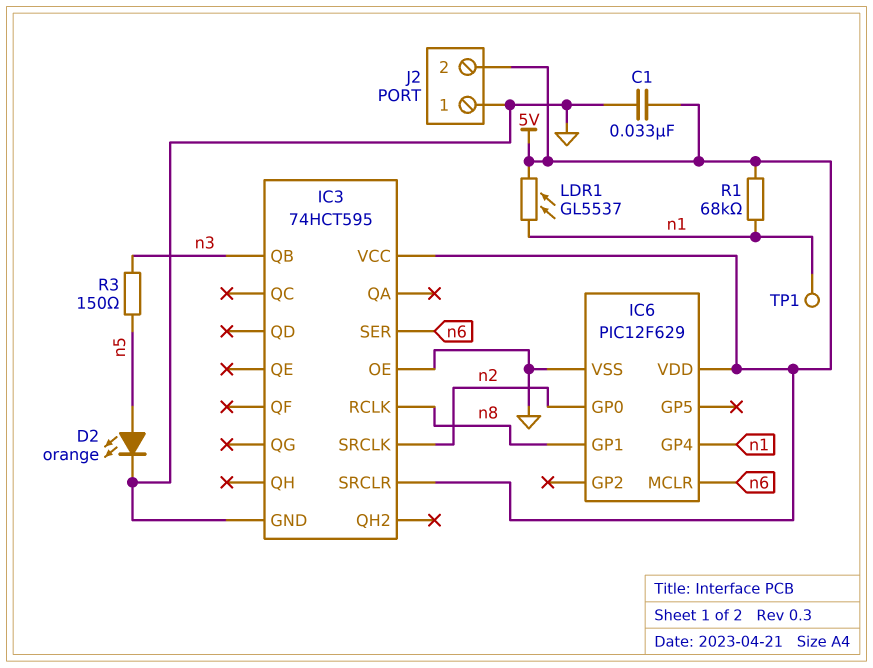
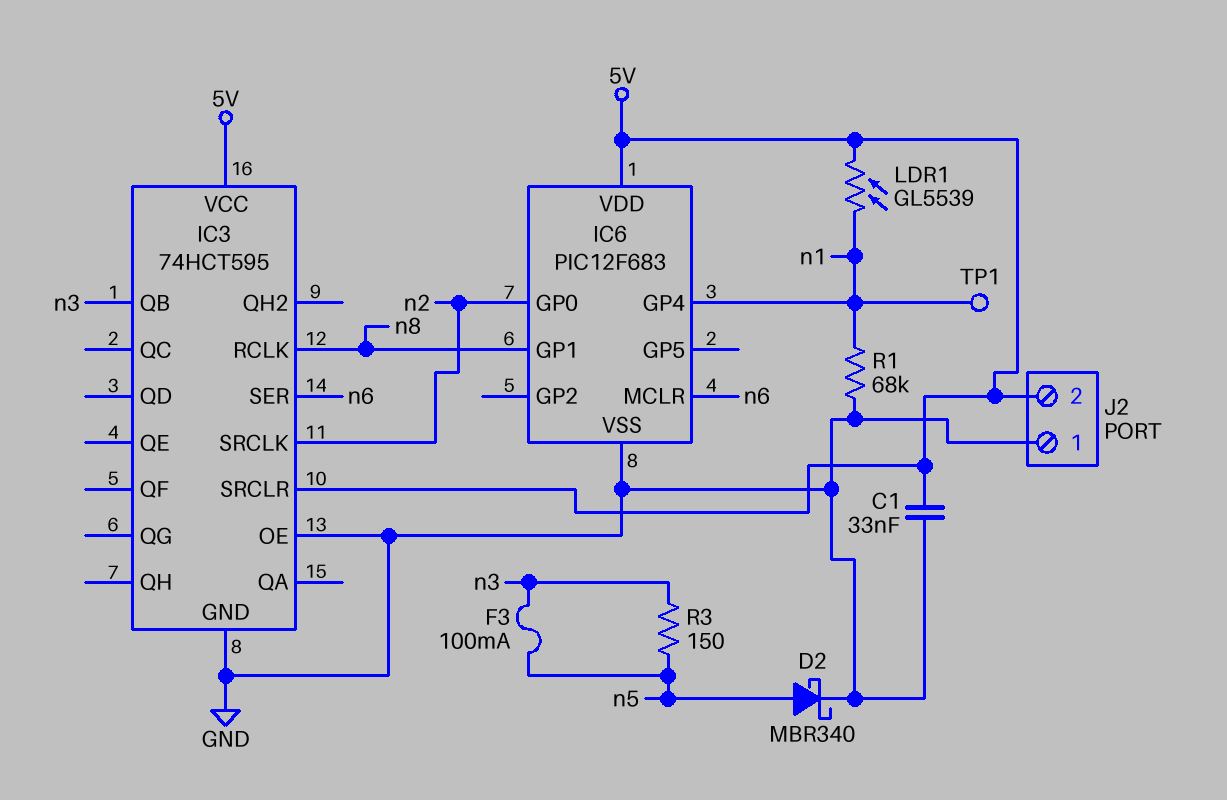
D2: LED orange (A n5, K GND) -> schottky MBR340 (A n5, K GND)
F3: none -> 100mA (n3, n5)
IC6: PIC12F629 -> PIC12F683
LDR1: GL5537 (5V, n1) -> GL5539 (5V, n1)
R1: 68k (5V, n1) -> 68k (GND, n1)

